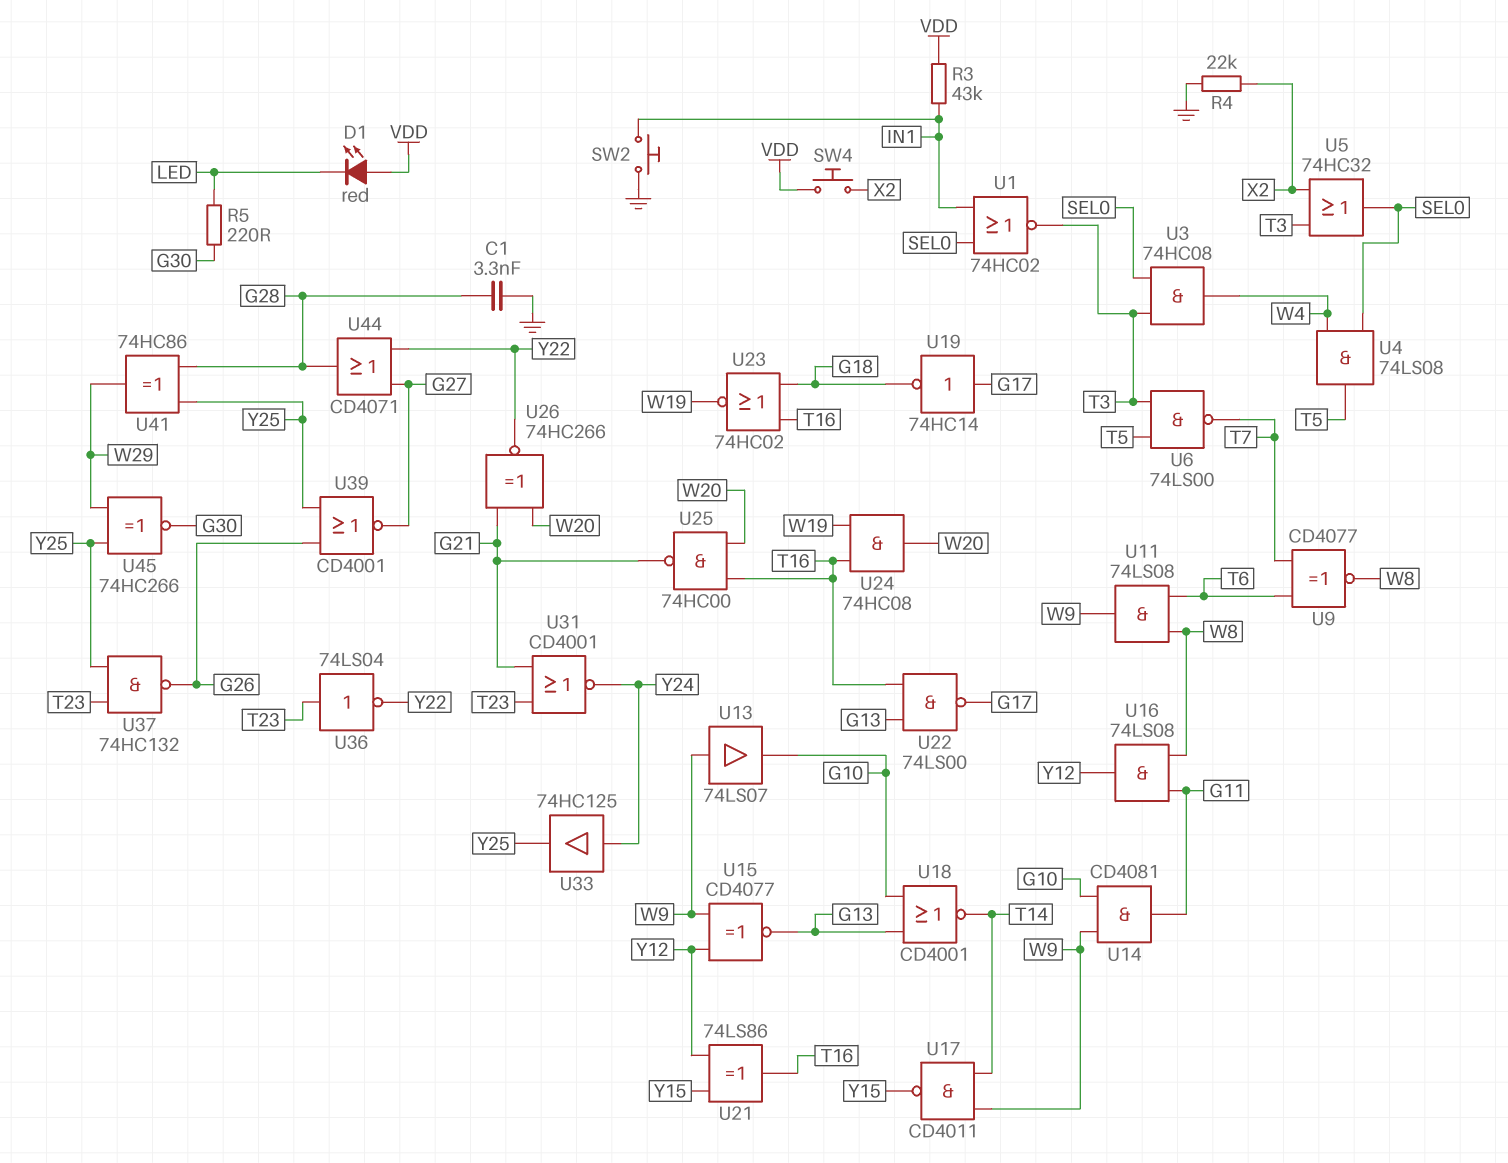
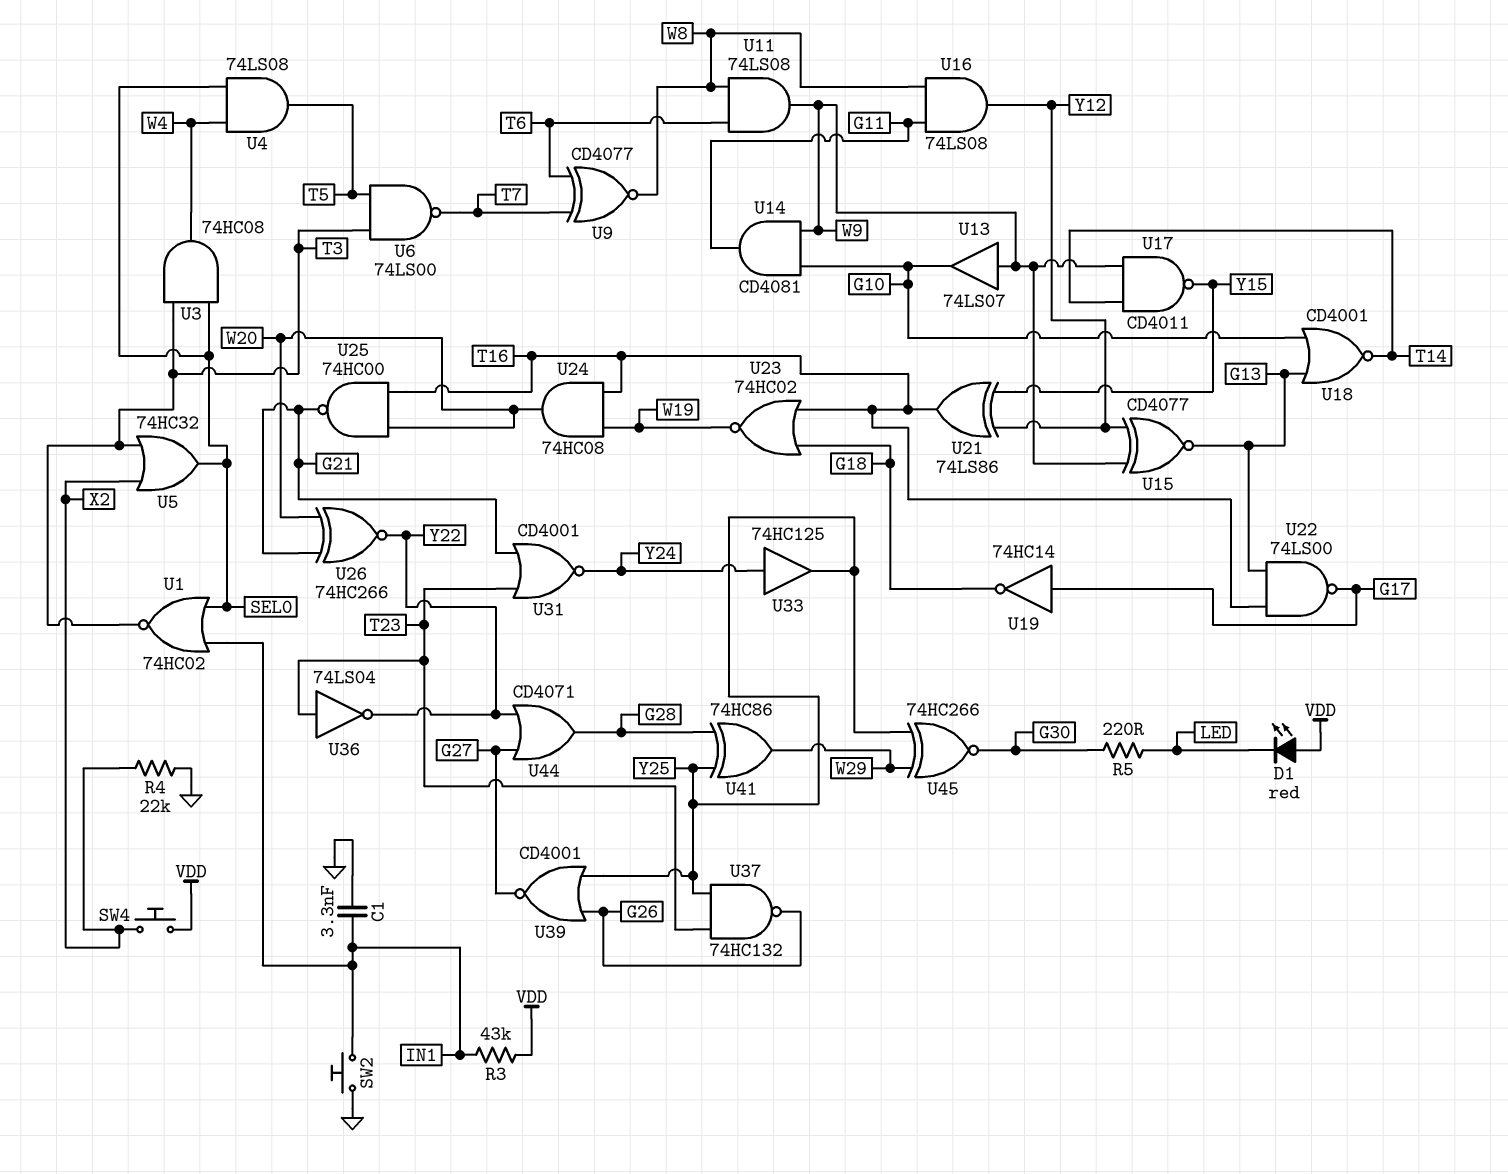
C1: 3.3nF (G28, GND) -> 3.3nF (GND, IN1)

